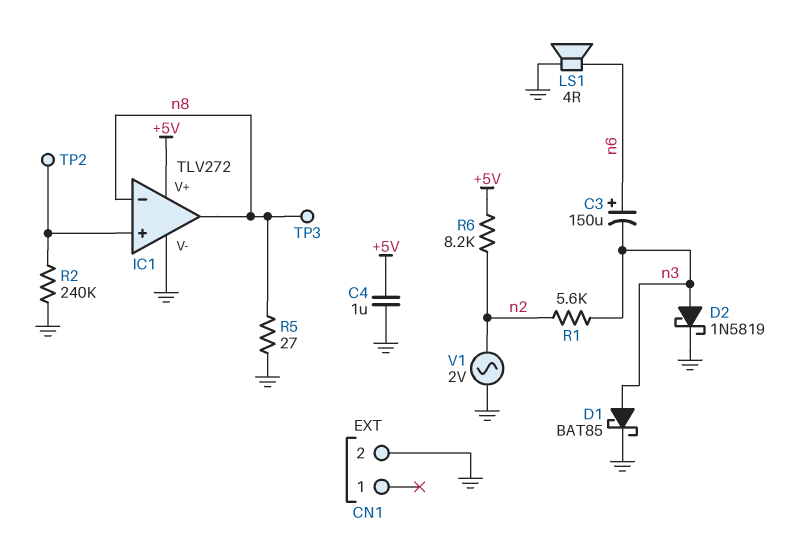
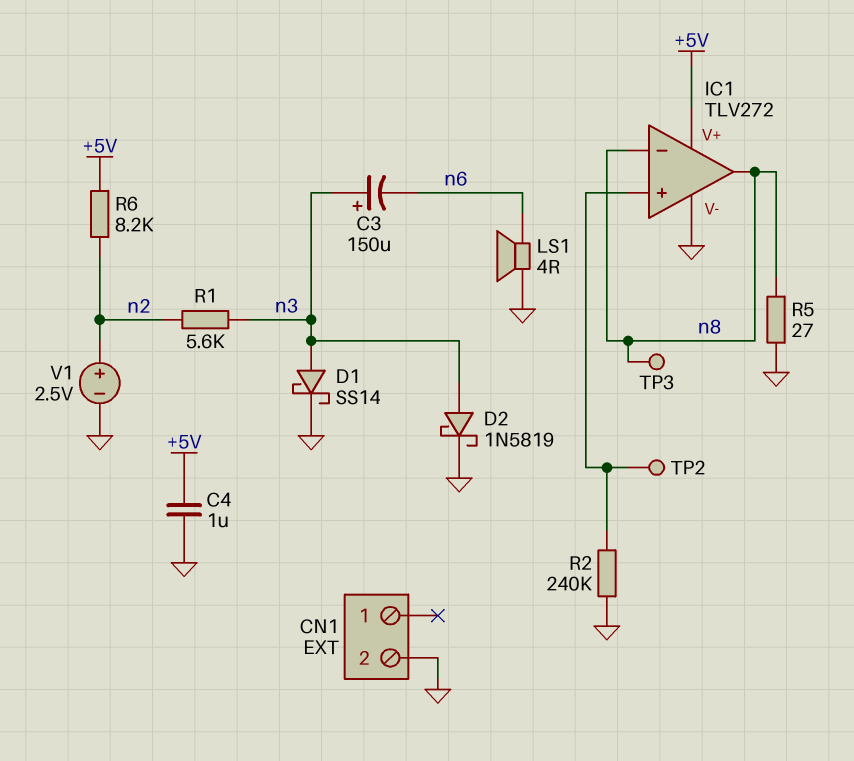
C3: 150uF (plus n6, minus n3) -> 150uF (plus n3, minus n6)
D1: schottky BAT85 (A n3, K GND) -> schottky SS14 (A n3, K GND)
V1: AC 2V (GND, n2) -> 2.5V (plus n2, minus GND)

